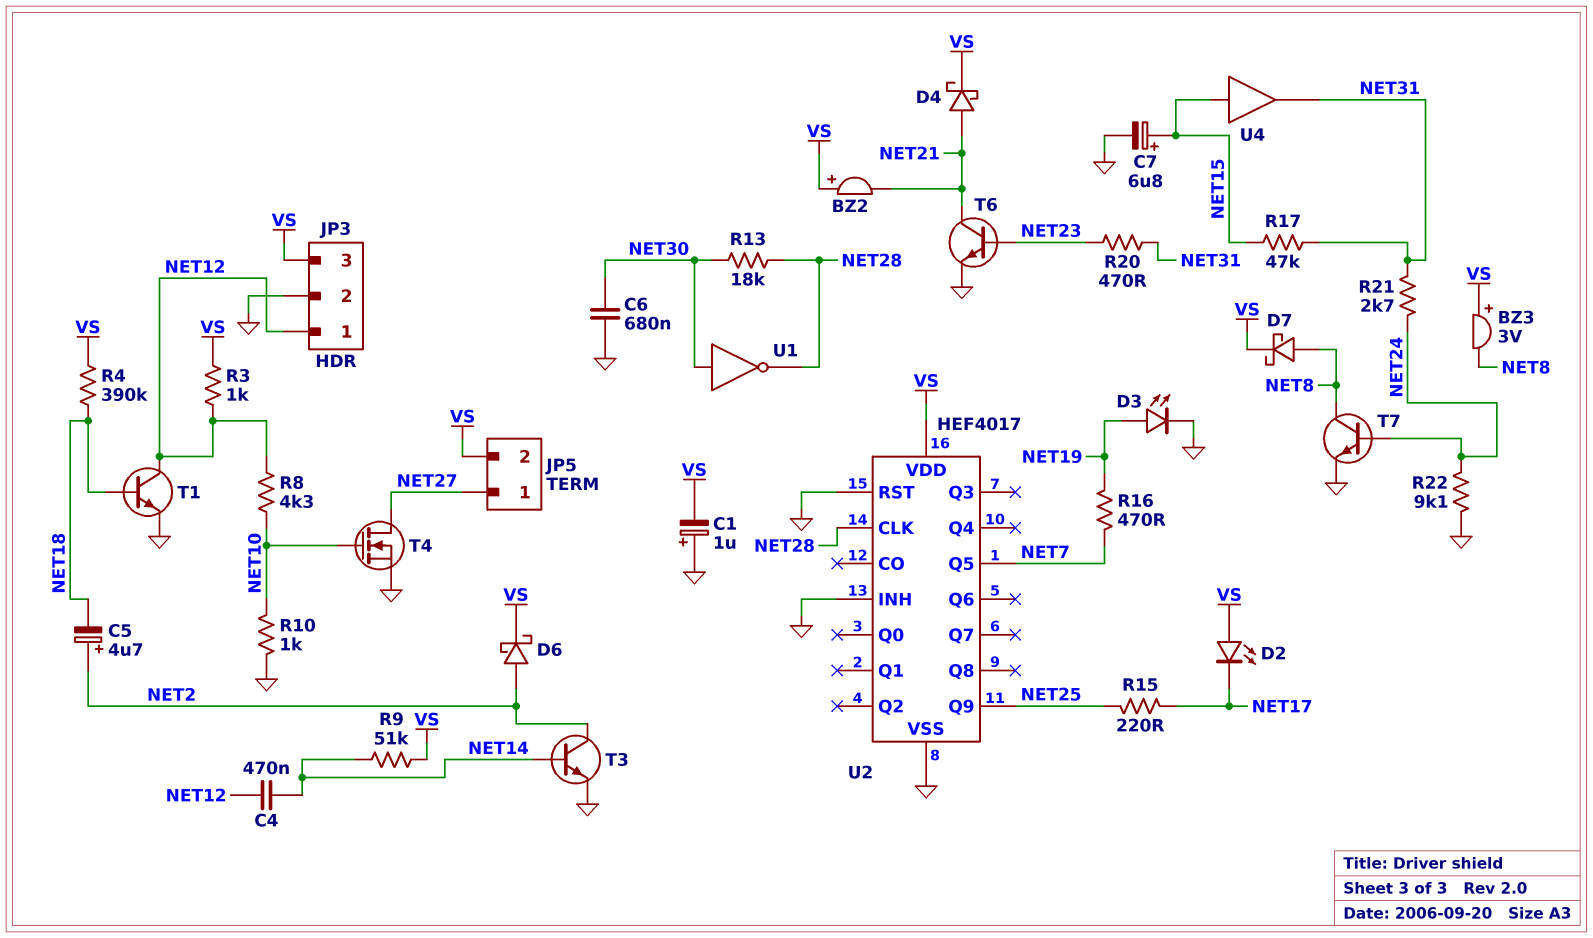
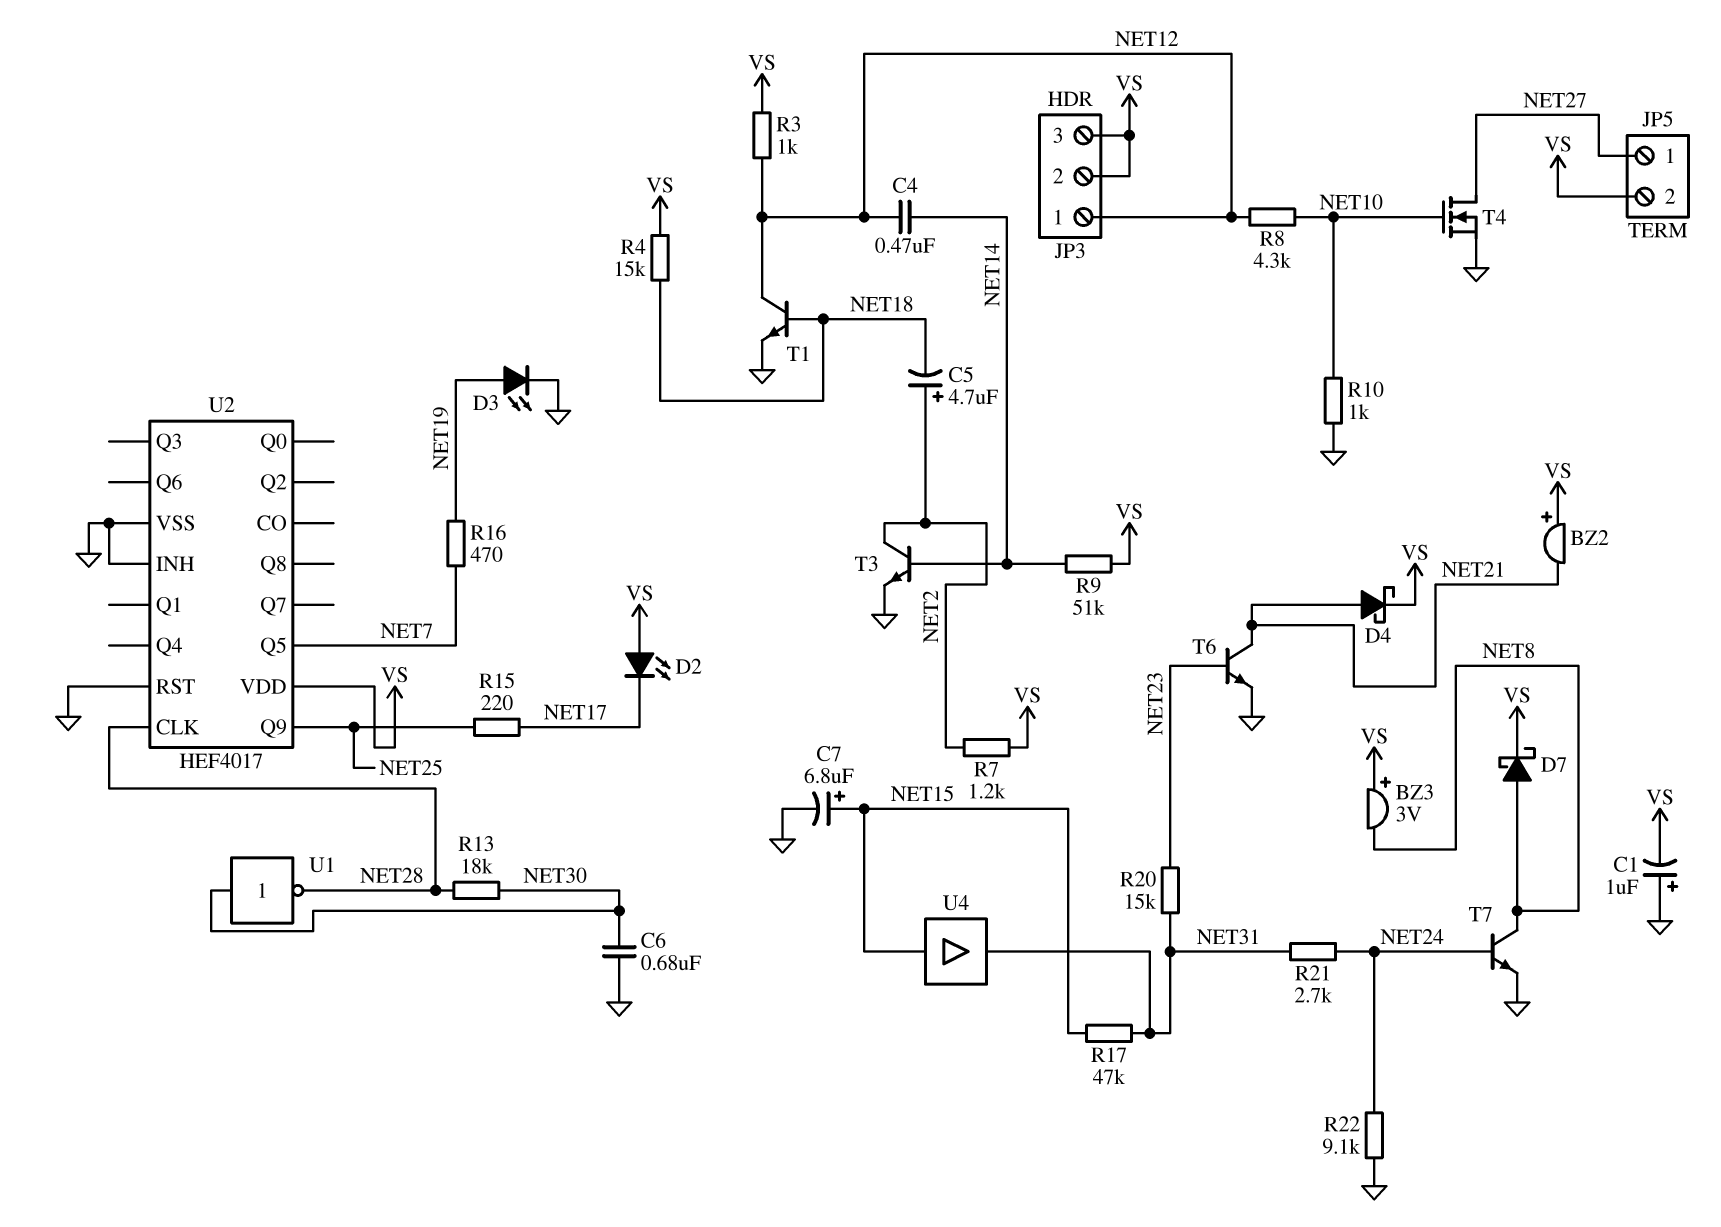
D6: schottky (A NET2, K VS) -> none
JP3 pin 2: GND -> VS
R4: 390k (NET18, VS) -> 15k (NET18, VS)
R7: none -> 1.2k (NET2, VS)
R20: 470 (NET23, NET31) -> 15k (NET23, NET31)

